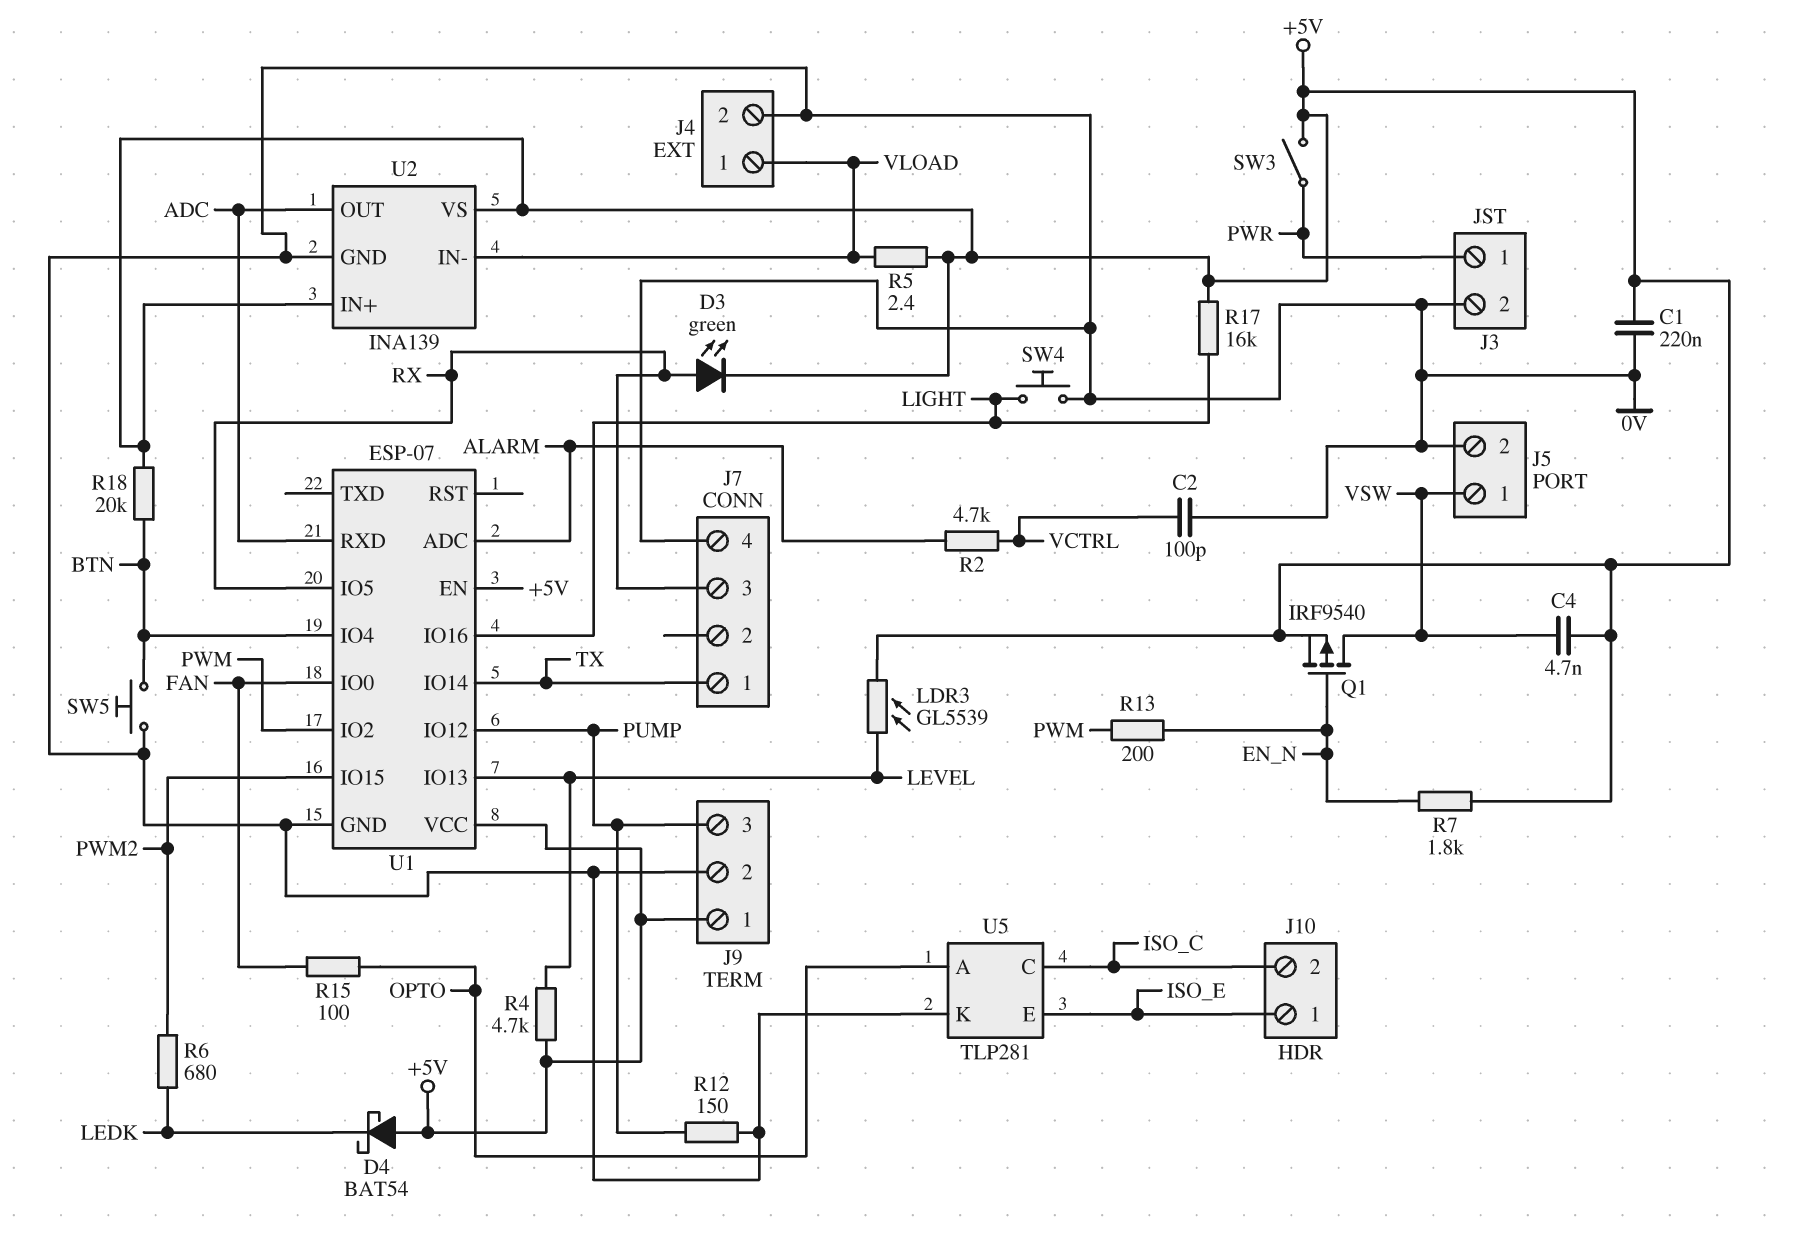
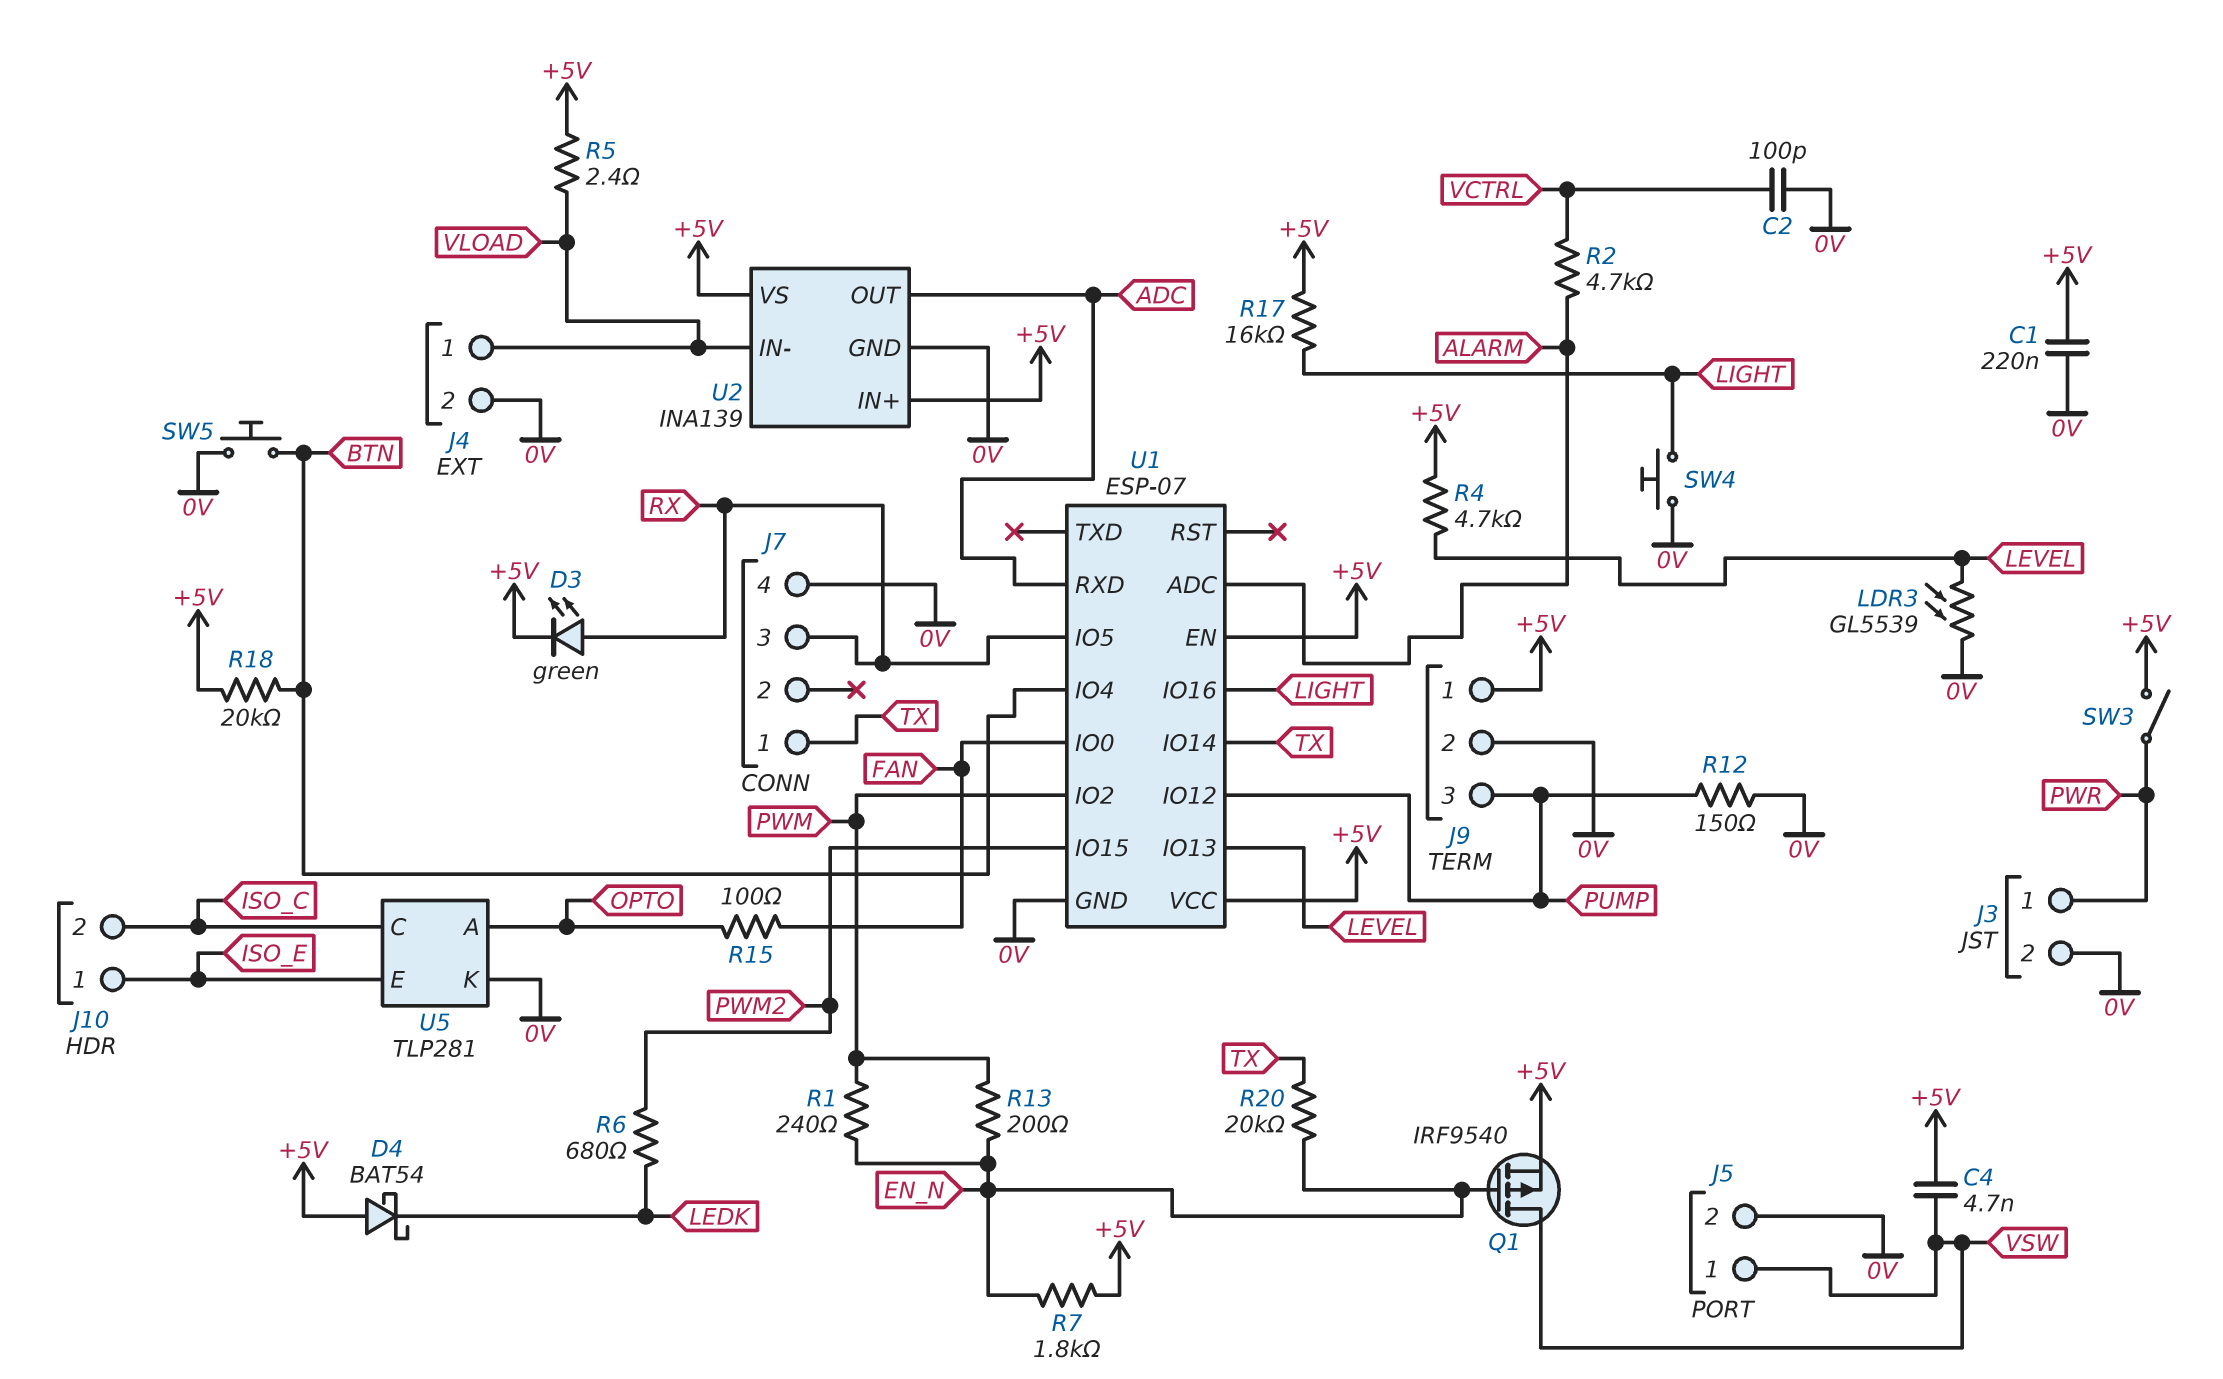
LDR3: GL5539 (+5V, LEVEL) -> GL5539 (0V, LEVEL)
R1: none -> 240 (EN_N, PWM)
R20: none -> 20k (EN_N, TX)

